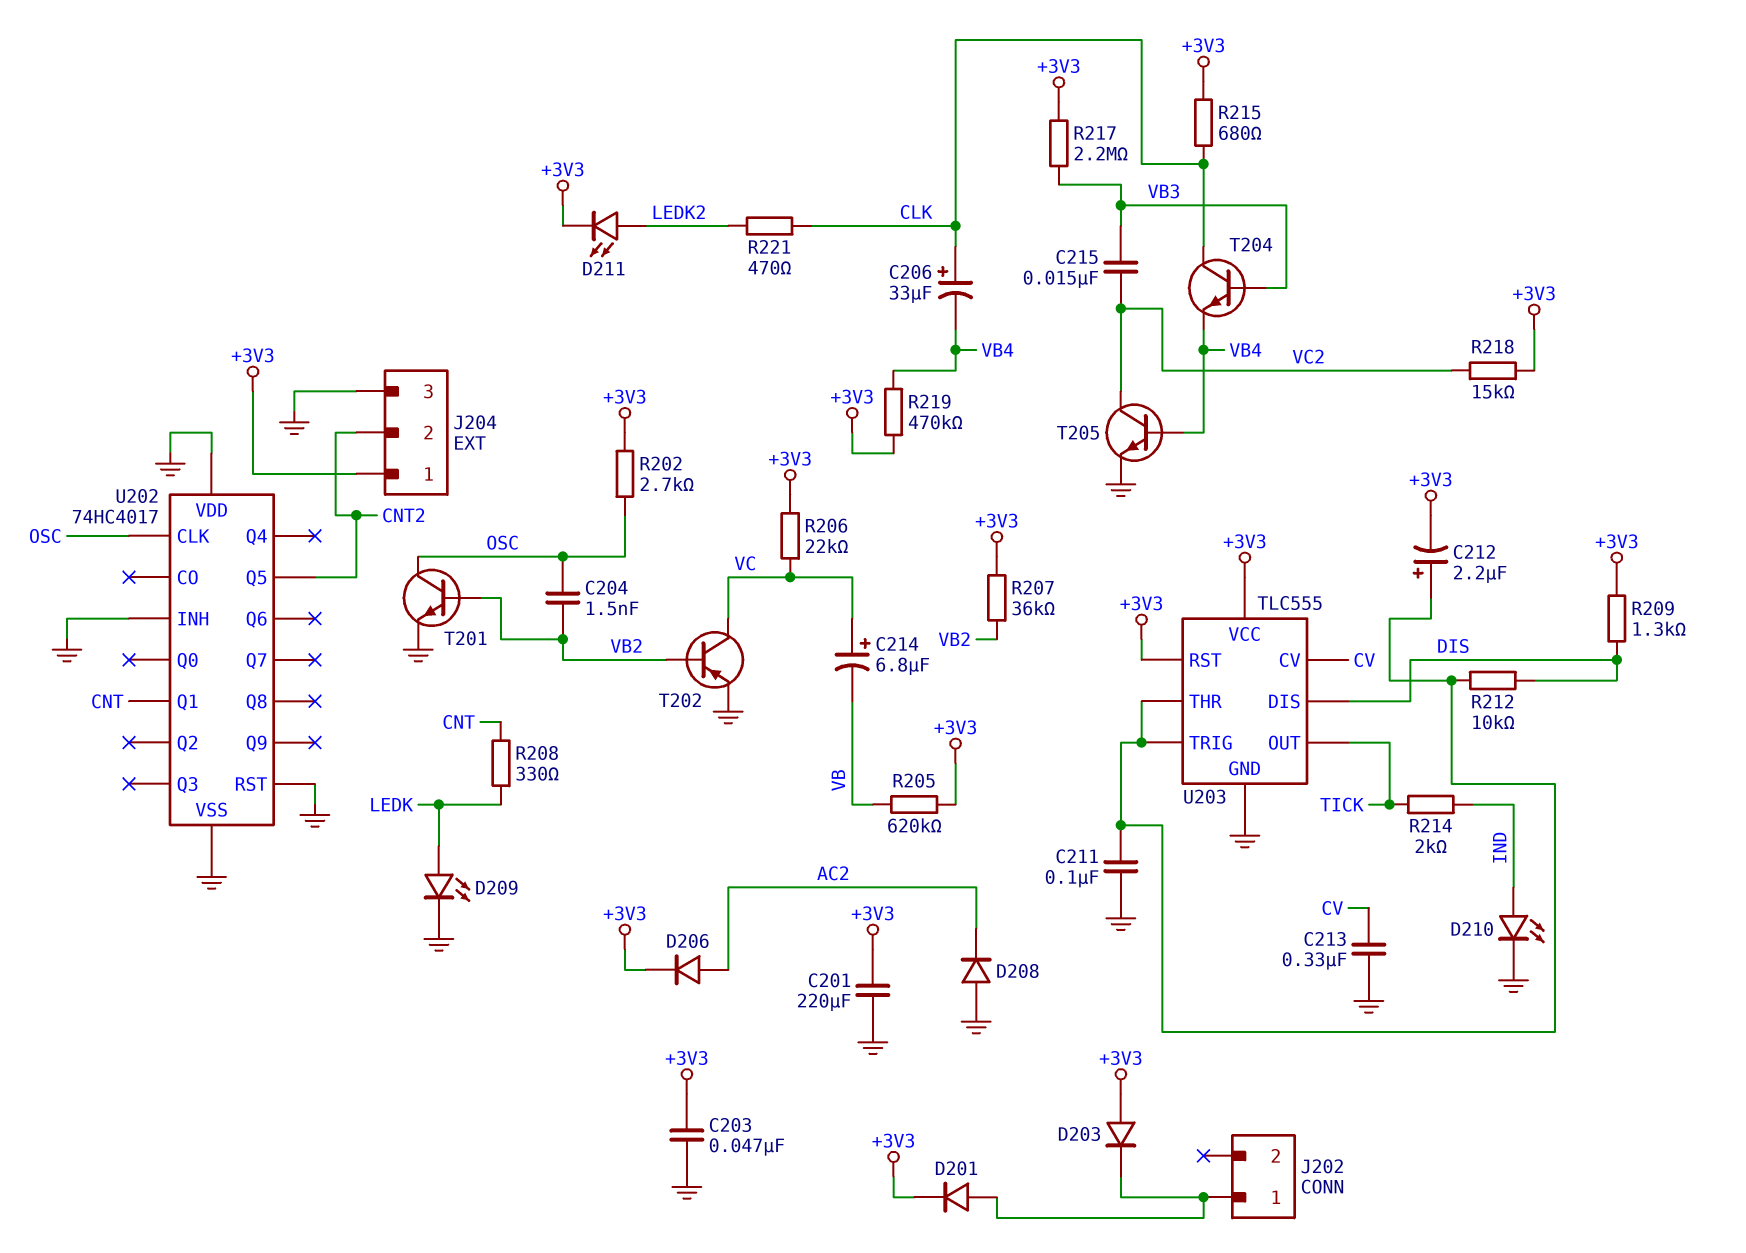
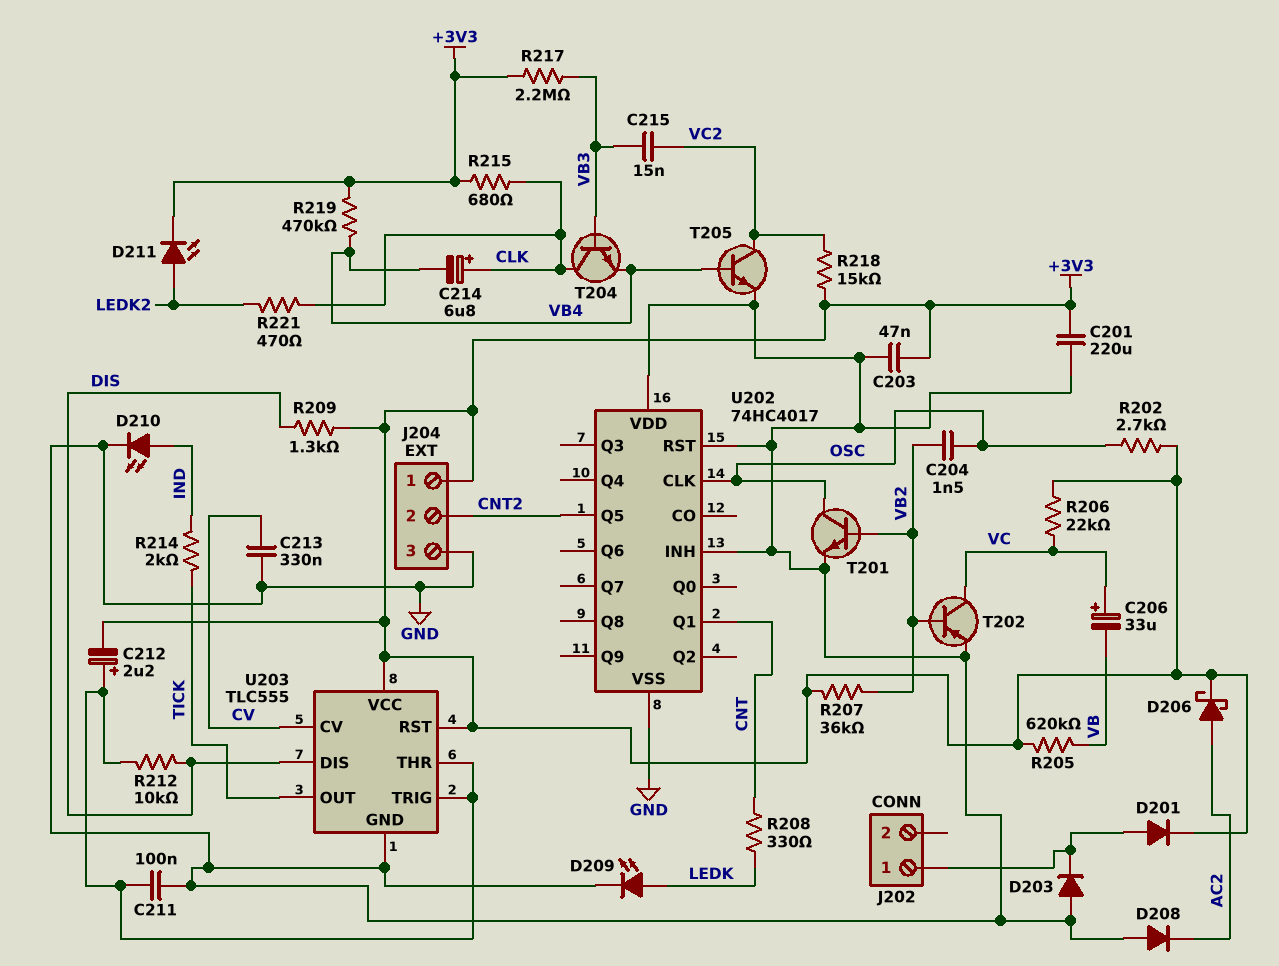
C206: 33uF (plus CLK, minus VB4) -> 33uF (plus VC, minus VB)
C214: 6.8uF (plus VC, minus VB) -> 6.8uF (plus CLK, minus VB4)
D203: diode (A +3V3, K J202/1) -> diode (A GND, K J202/1)
D206: diode (A AC2, K +3V3) -> schottky (A AC2, K +3V3)

